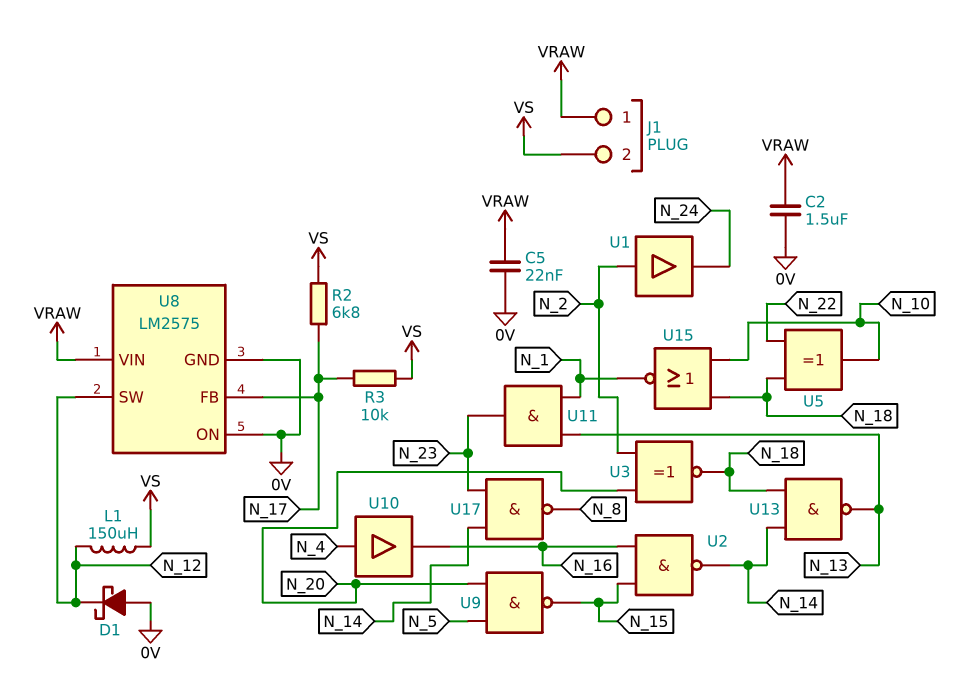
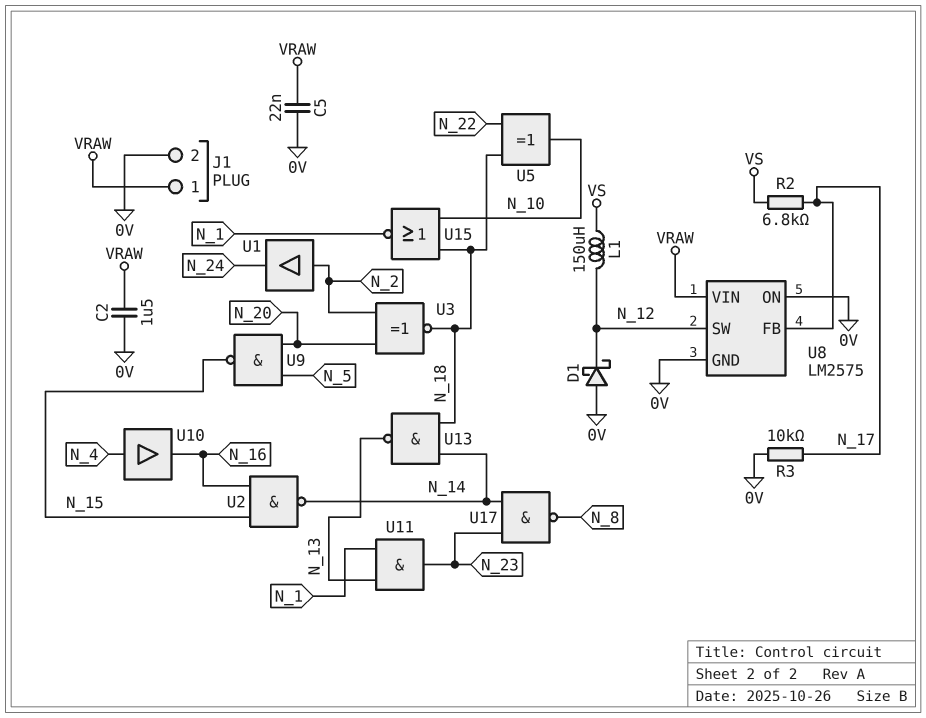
J1 pin 2: VS -> 0V
R3: 10k (N_17, VS) -> 10k (0V, N_17)

